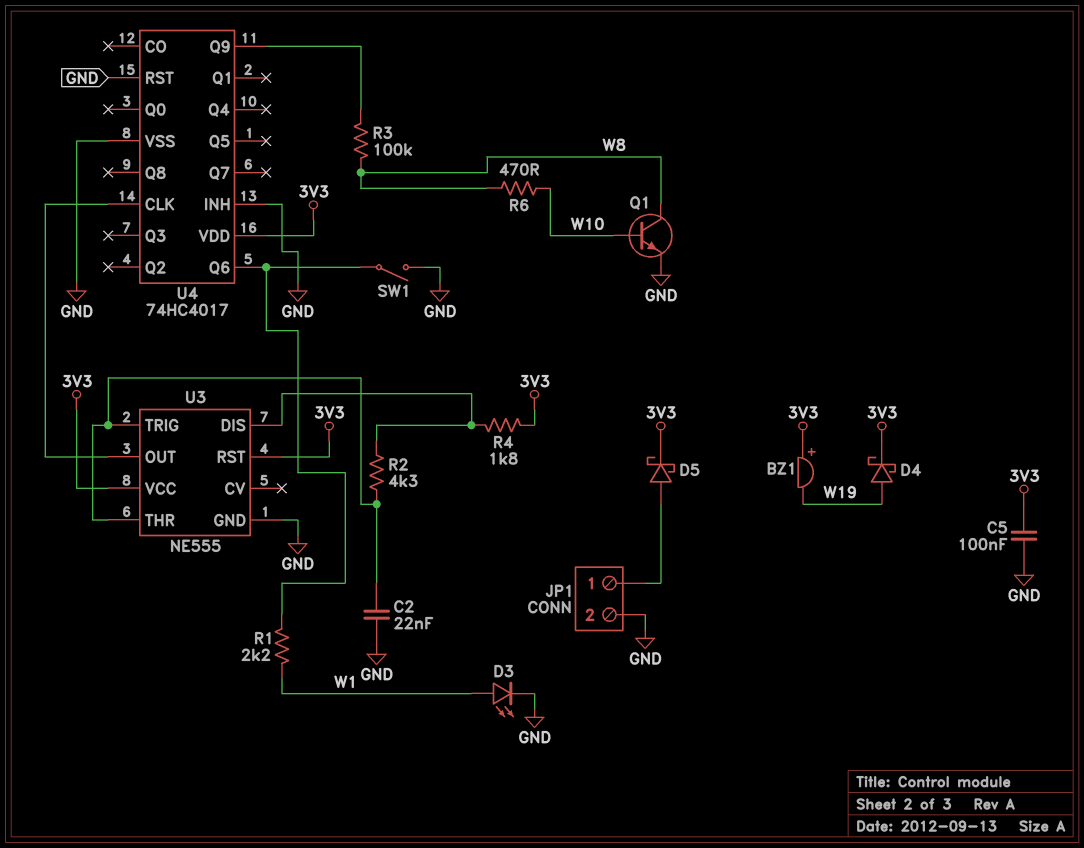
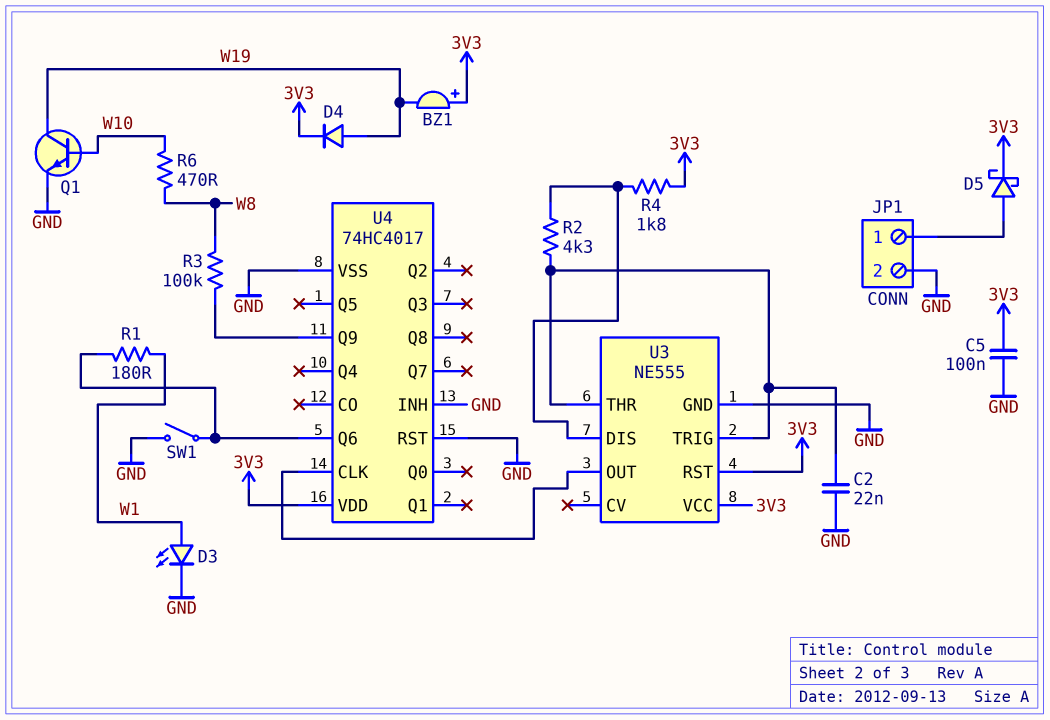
D4: schottky (A W19, K 3V3) -> diode (A W19, K 3V3)
Q1: NPN (B W10, C W8, E GND) -> NPN (B W10, C W19, E GND)
R1: 2.2k (U4/Q6, W1) -> 180 (U4/Q6, W1)

